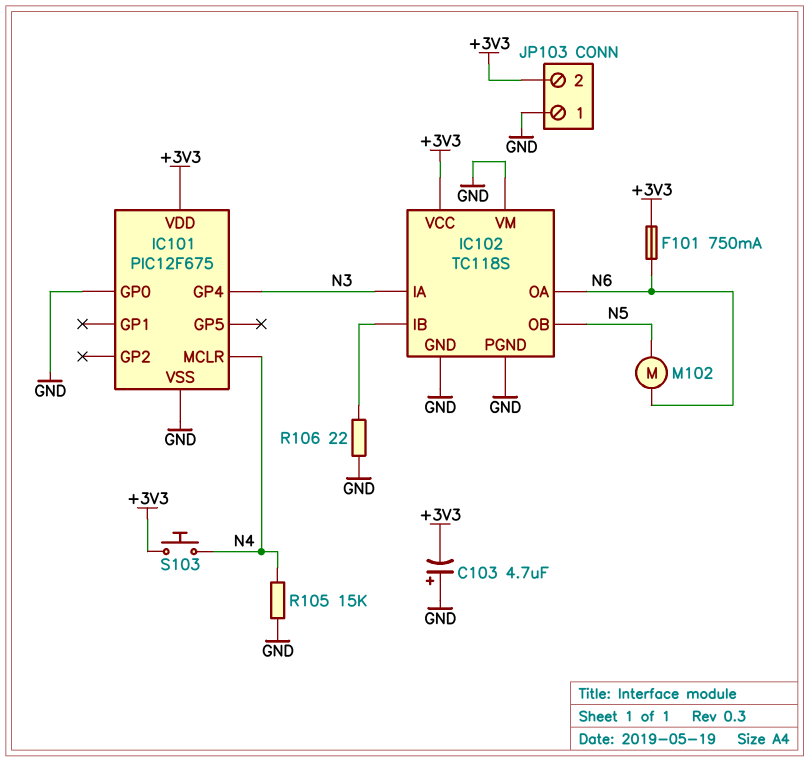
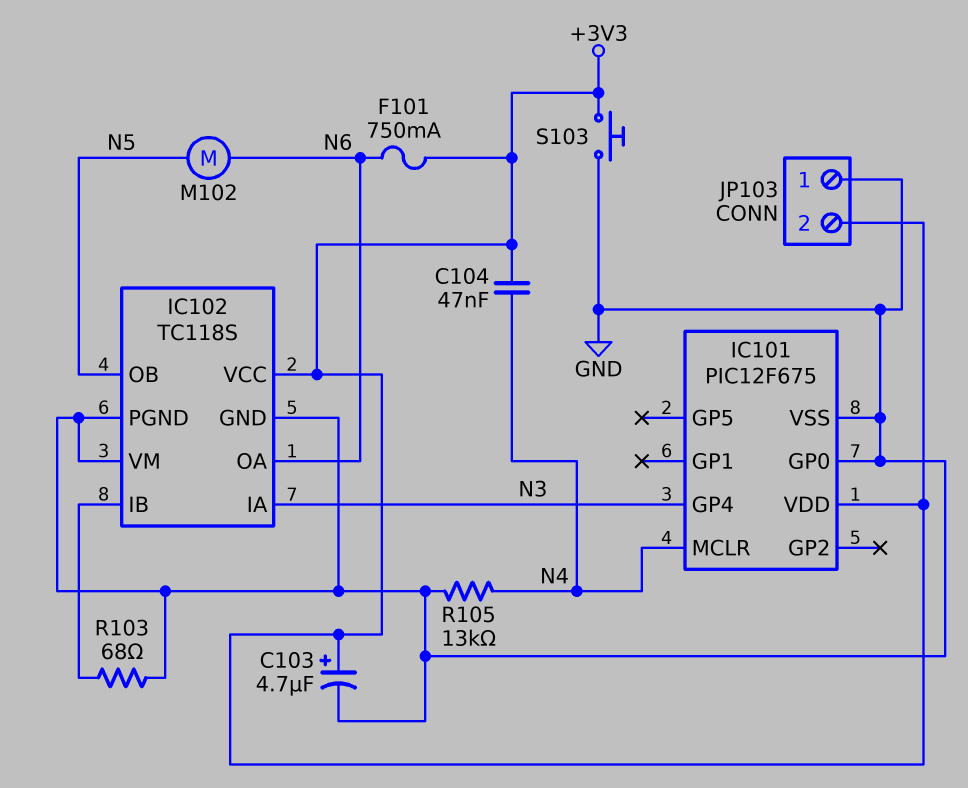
C103: 4.7uF (plus GND, minus +3V3) -> 4.7uF (plus +3V3, minus GND)
C104: none -> 47nF (+3V3, N4)
R103: none -> 68 (GND, IC102/IB)
R105: 15k (GND, N4) -> 13k (GND, N4)
R106: 22 (GND, IC102/IB) -> none
S103: button (+3V3, N4) -> button (+3V3, GND)

